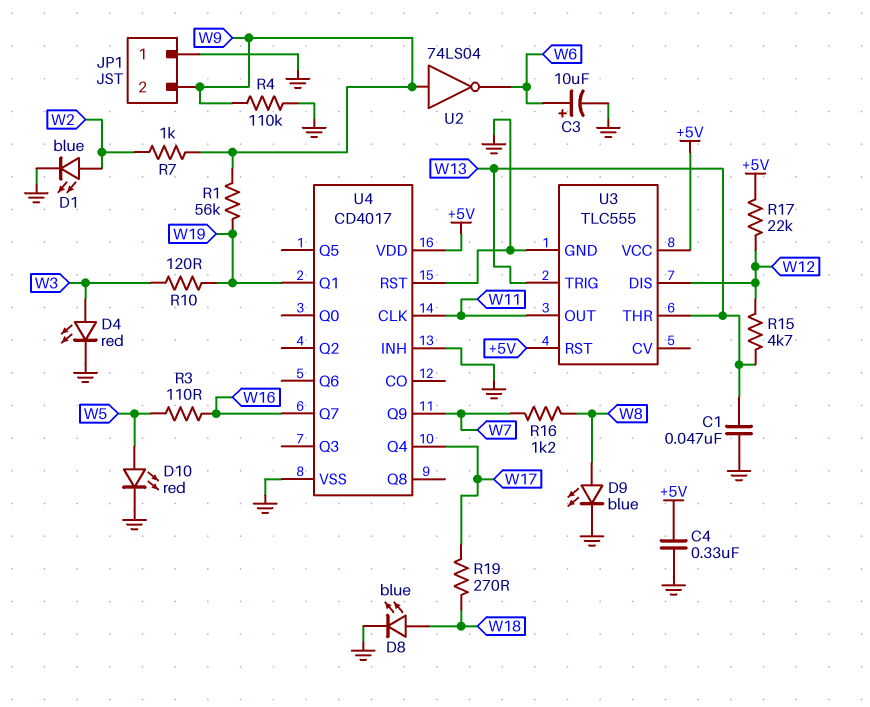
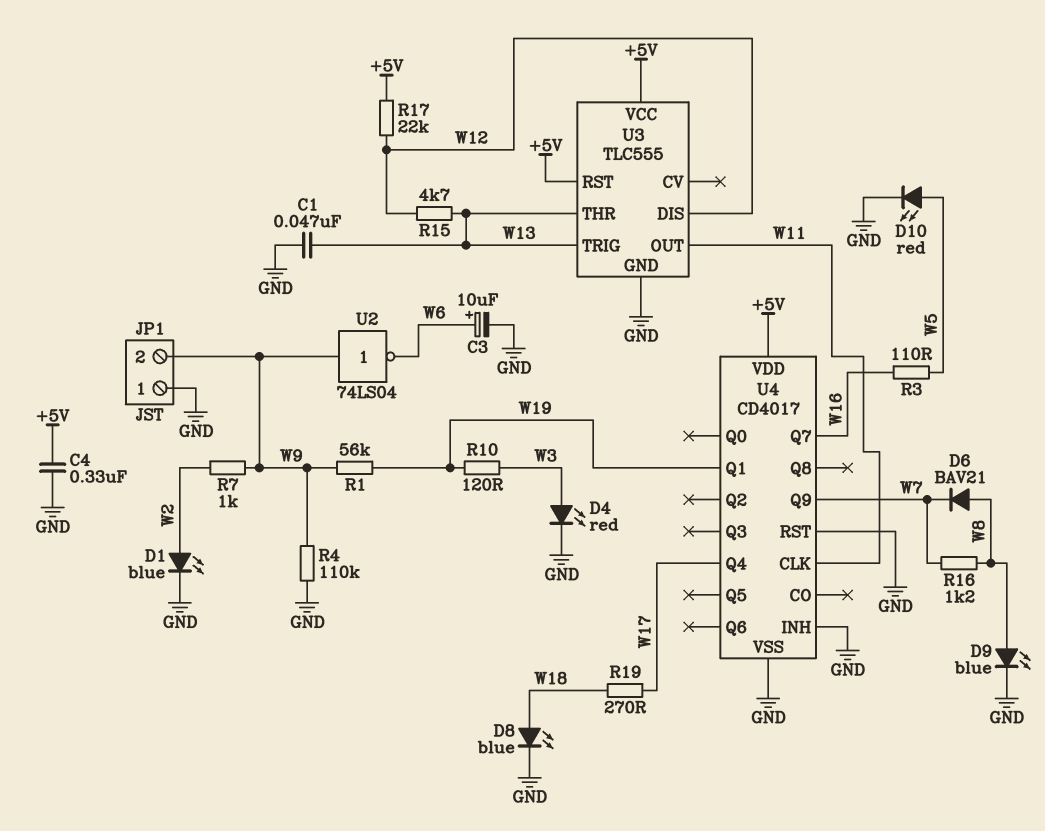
D6: none -> diode BAV21 (A W8, K W7)

